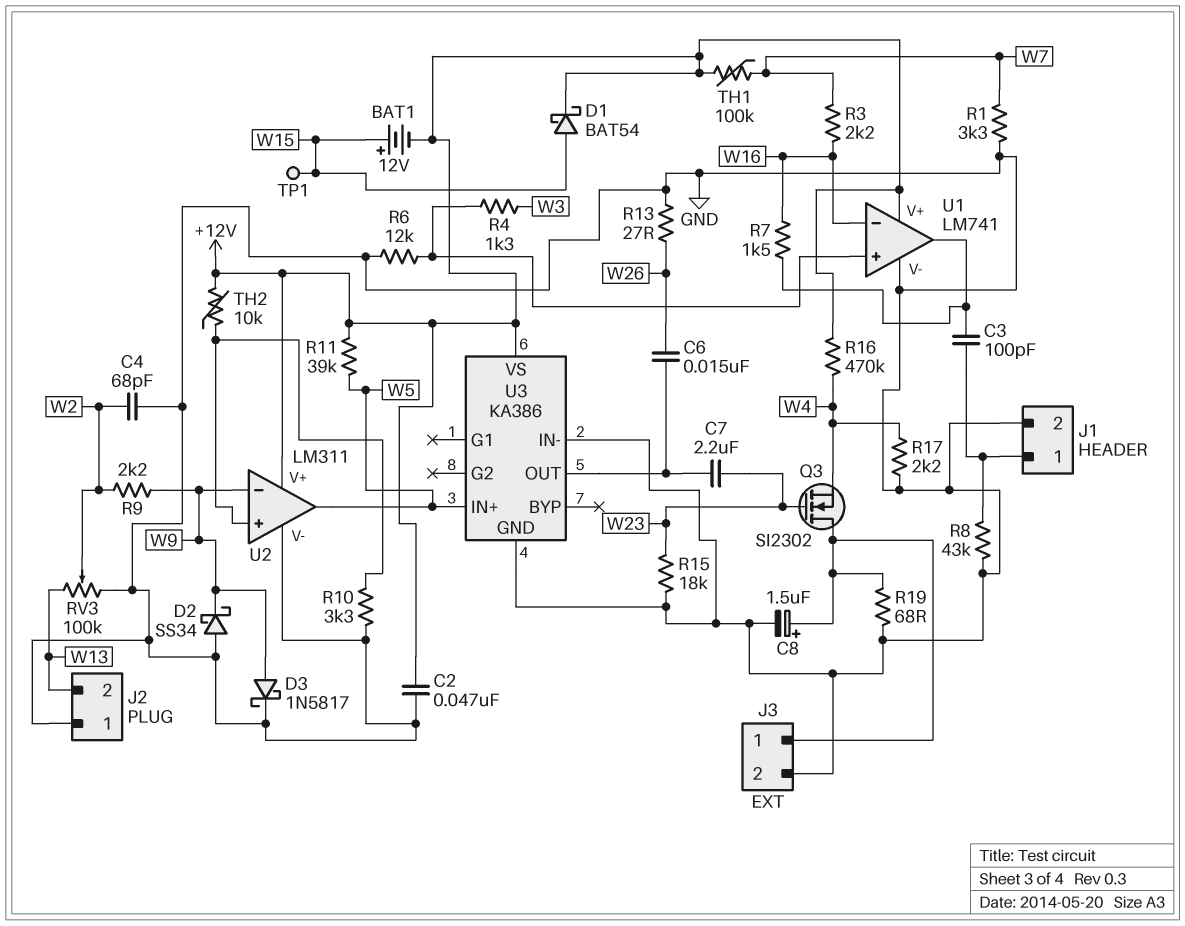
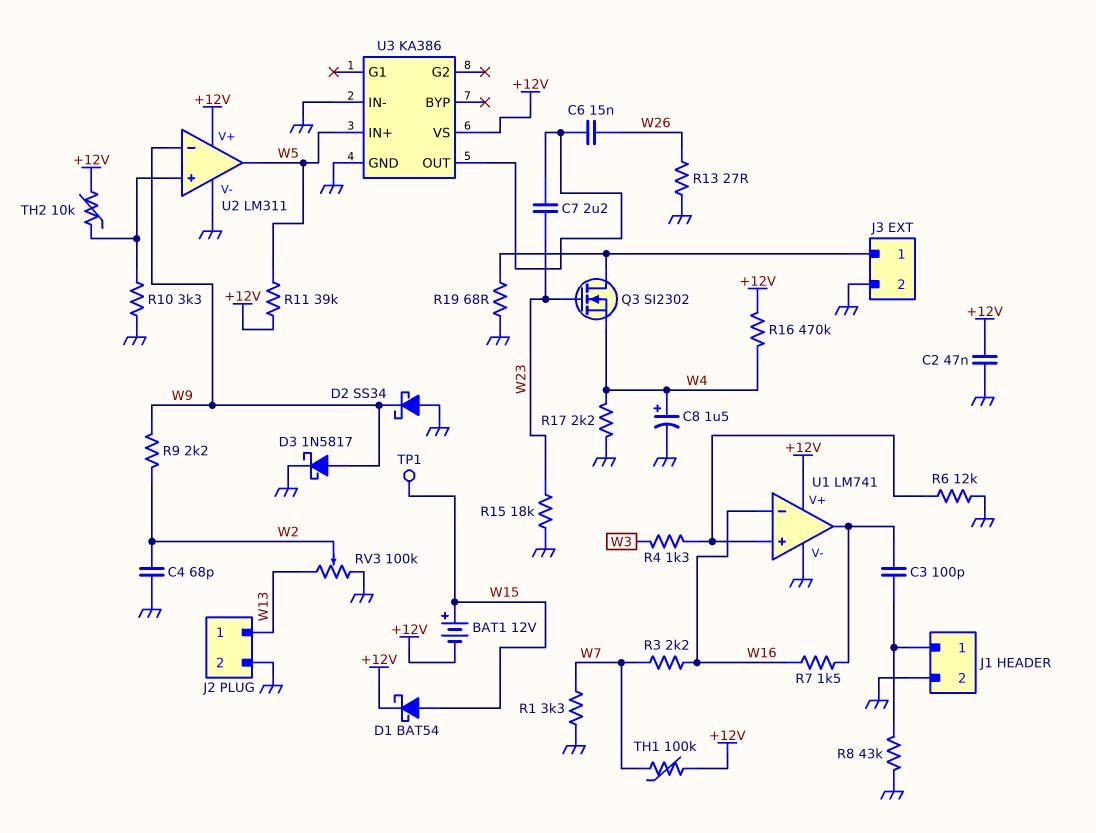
C8: 1.5uF (plus J3/1, minus GND) -> 1.5uF (plus W4, minus GND)
J2 pin 1: GND -> W13
J2 pin 2: W13 -> GND

